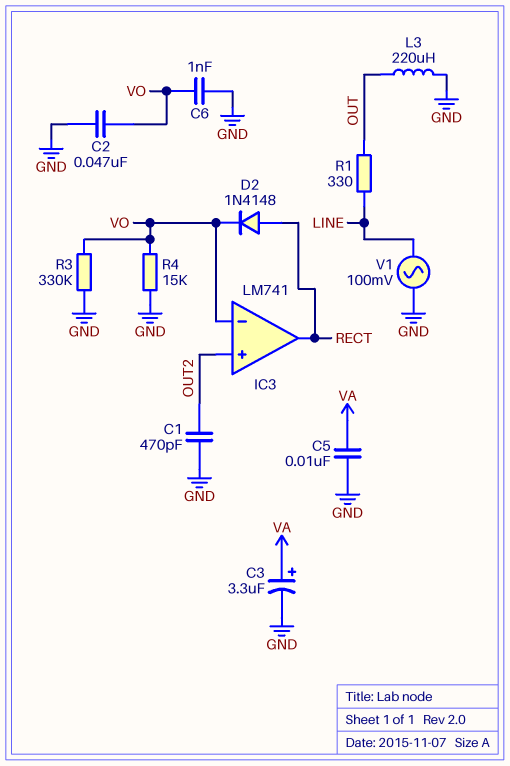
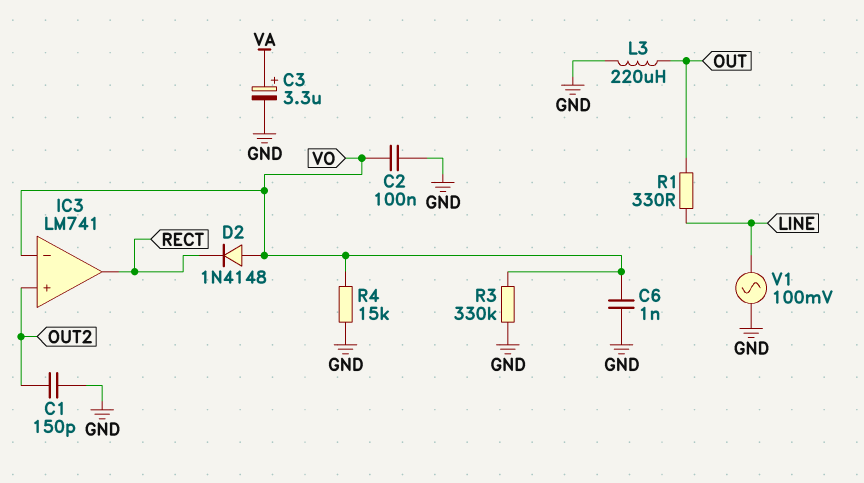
C1: 470pF (GND, OUT2) -> 150pF (GND, OUT2)
C2: 47nF (GND, VO) -> 100nF (GND, VO)
C5: 10nF (GND, VA) -> none
D2: diode 1N4148 (A RECT, K VO) -> diode 1N4148 (A VO, K RECT)

